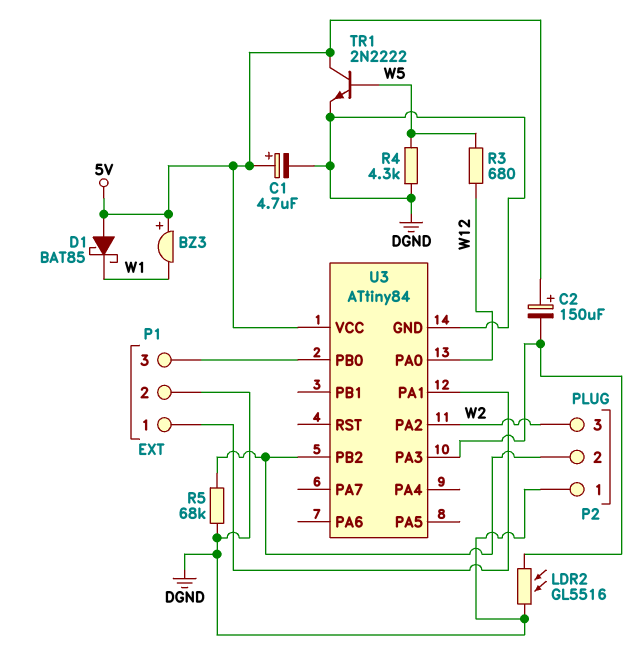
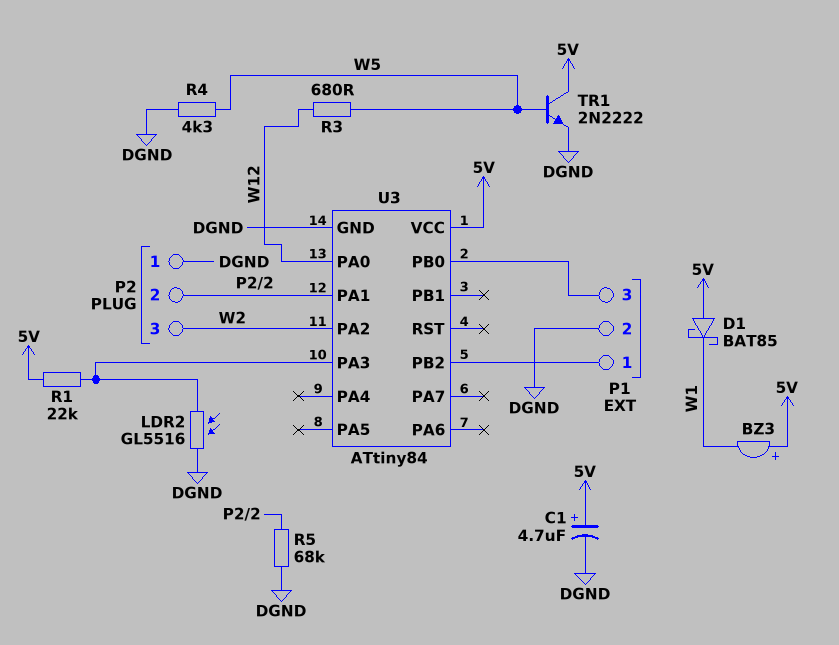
C2: 150uF (plus 5V, minus U3/PA3) -> none
R1: none -> 22k (5V, U3/PA3)
U3 pin PA1: P1/1 -> P2/2
U3 pin PB2: P2/2 -> P1/1

